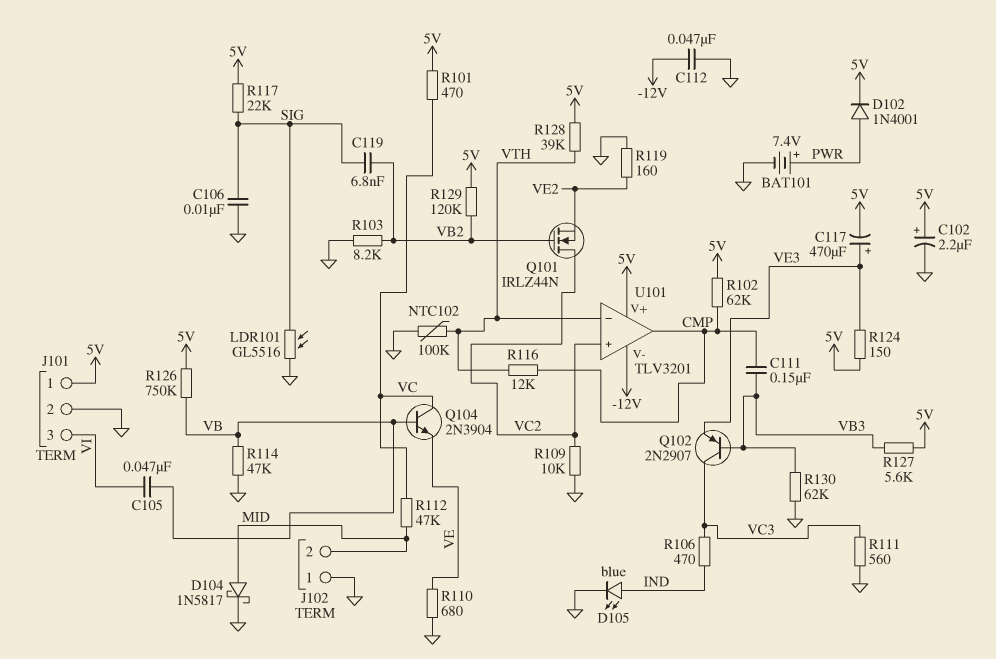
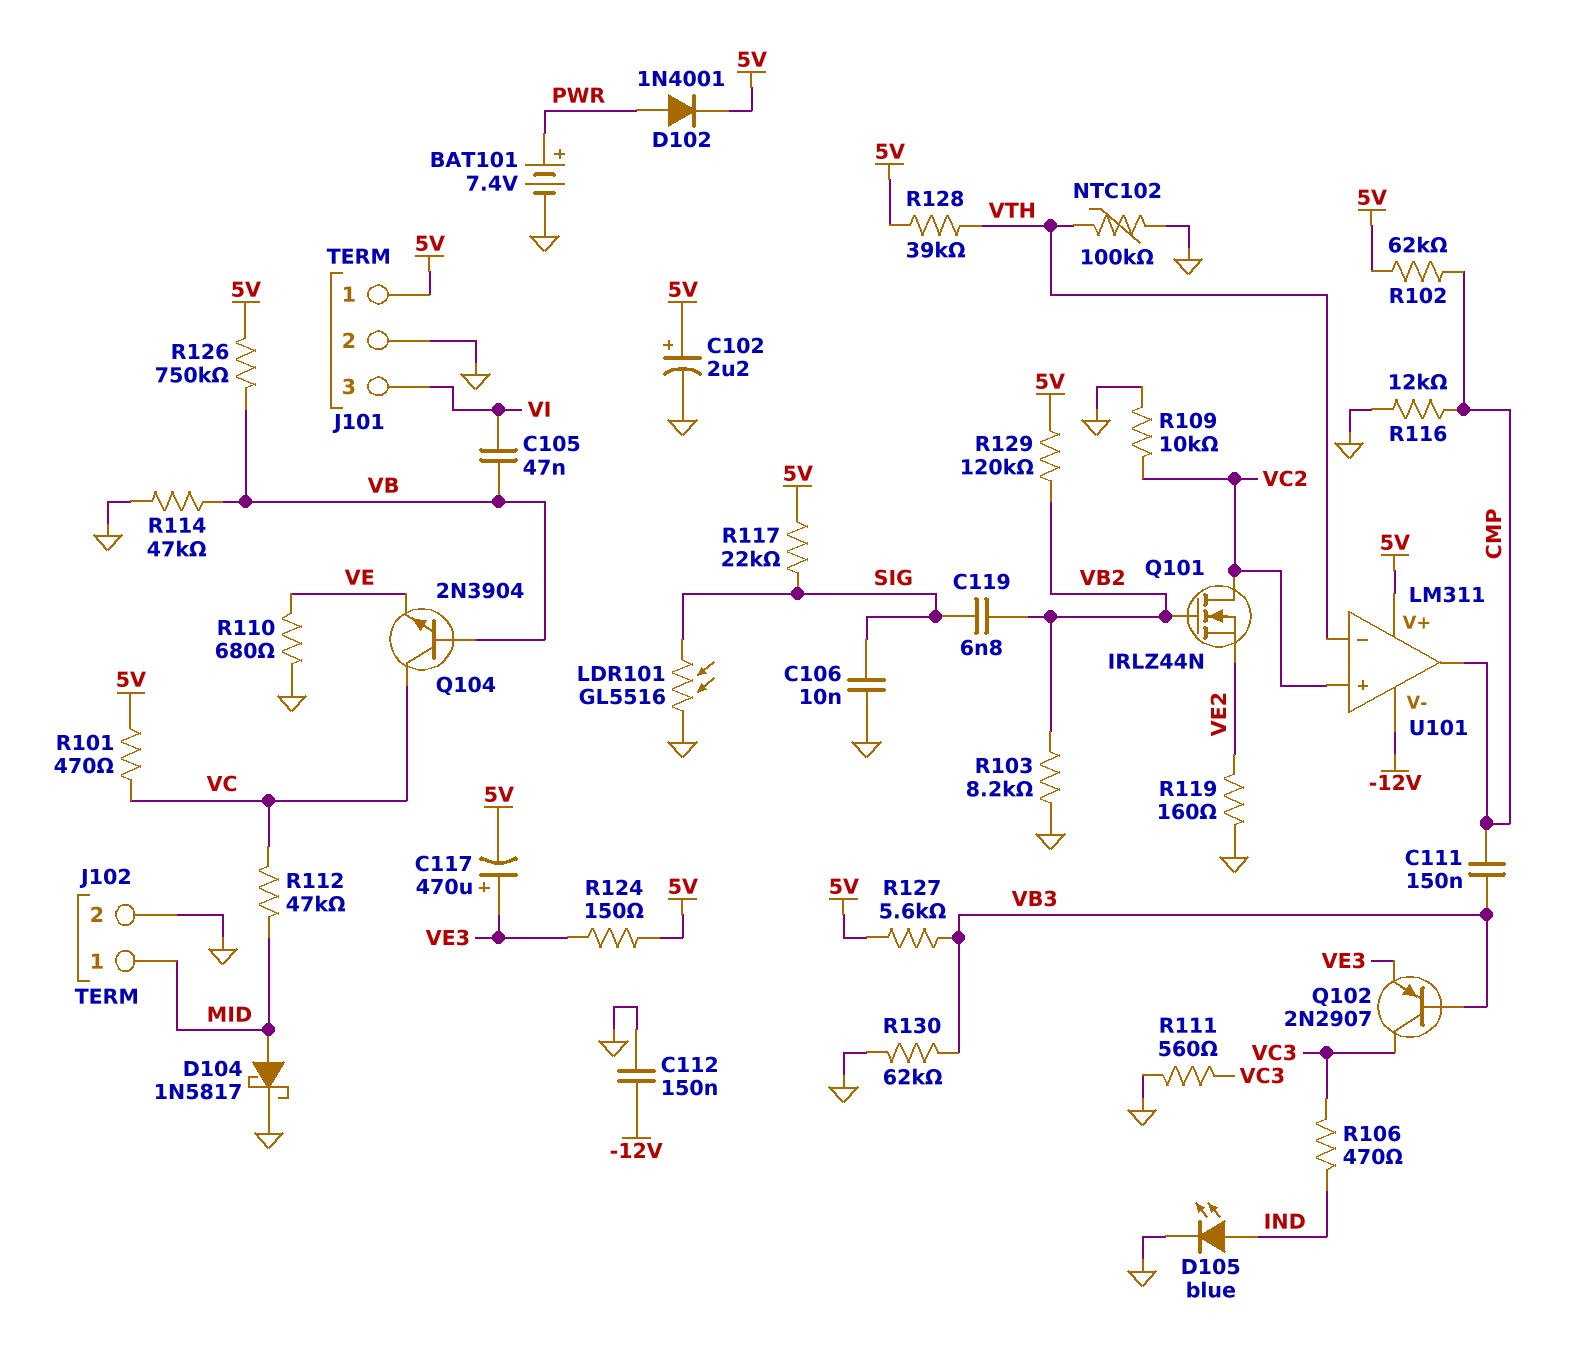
C112: 47nF (-12V, GND) -> 150nF (-12V, GND)
J102 pin 1: GND -> MID
J102 pin 2: MID -> GND
R116: 12k (CMP, VTH) -> 12k (CMP, GND)
U101: TLV3201 -> LM311

